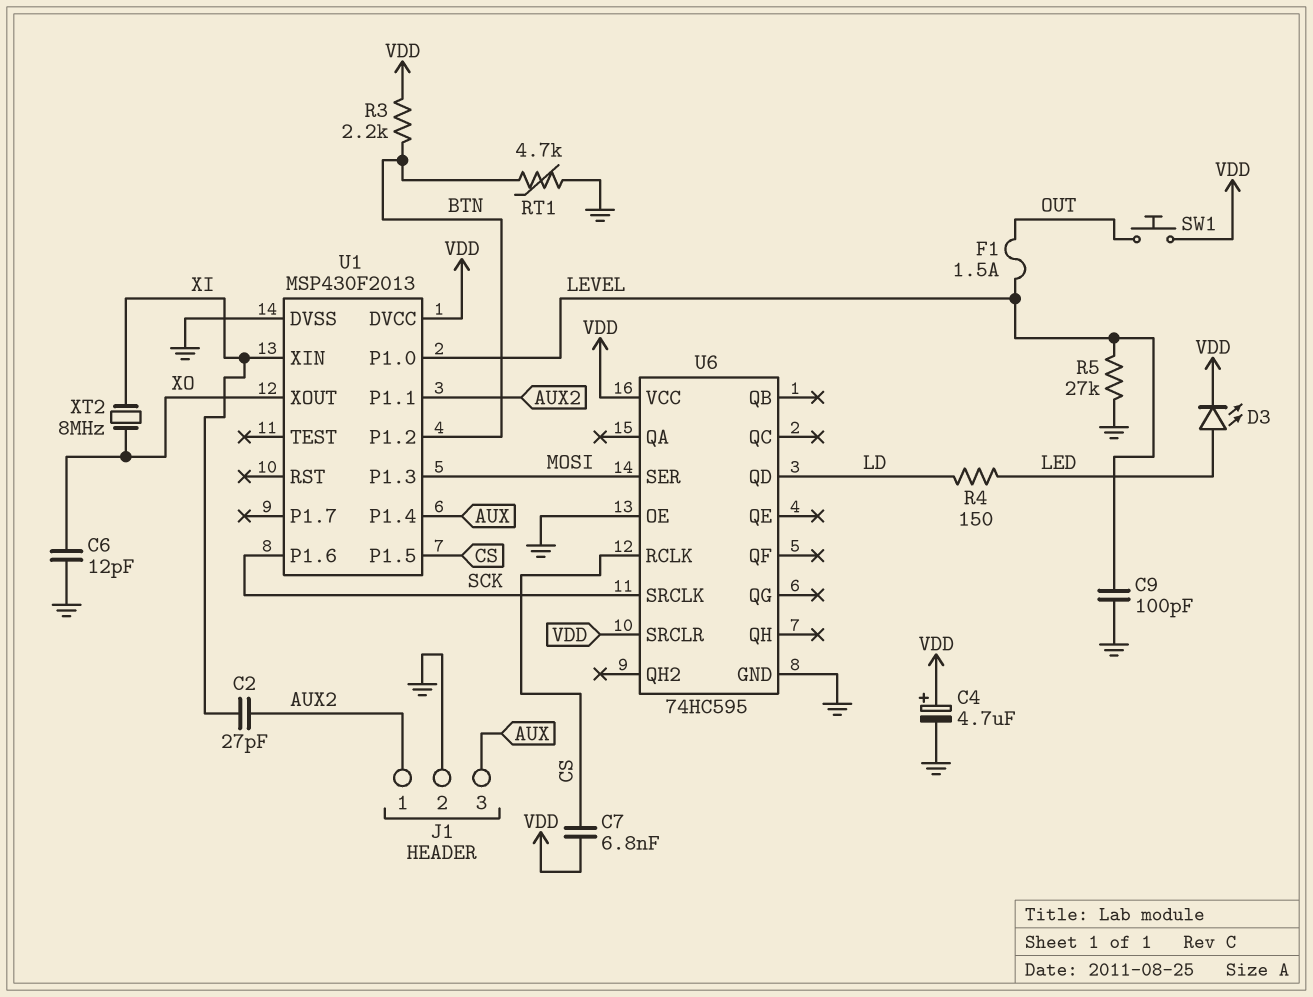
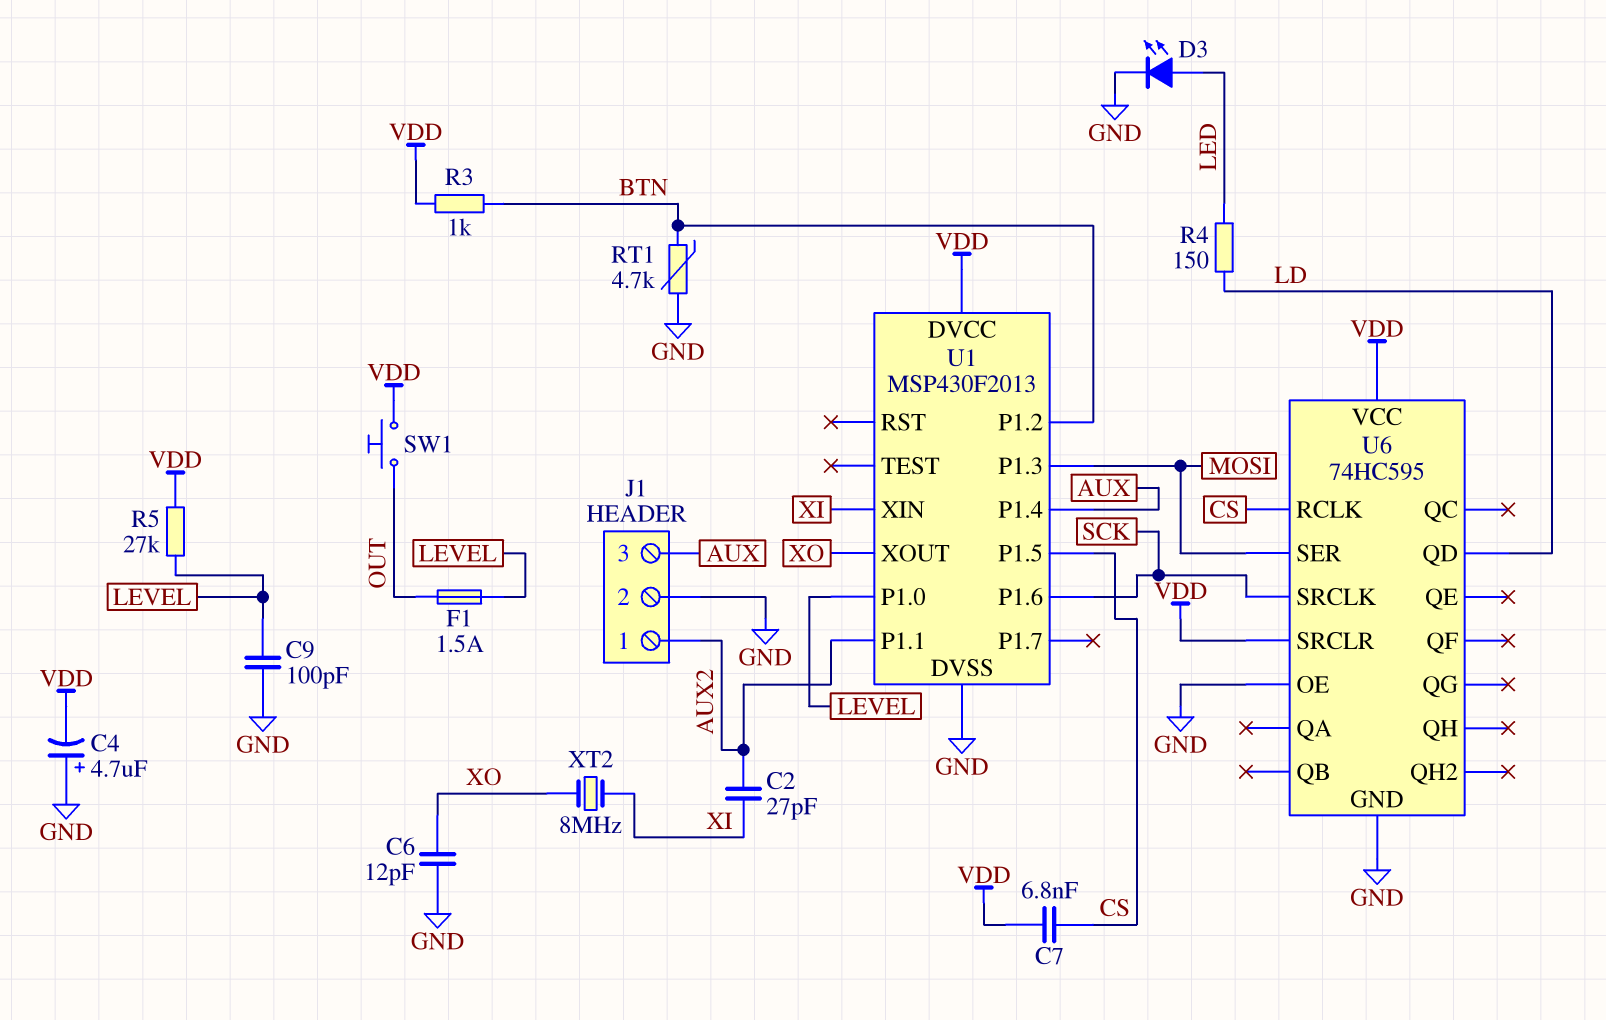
C4: 4.7uF (plus VDD, minus GND) -> 4.7uF (plus GND, minus VDD)
D3: LED (A LED, K VDD) -> LED (A LED, K GND)
R3: 2.2k (BTN, VDD) -> 1k (BTN, VDD)
R5: 27k (GND, LEVEL) -> 27k (LEVEL, VDD)

